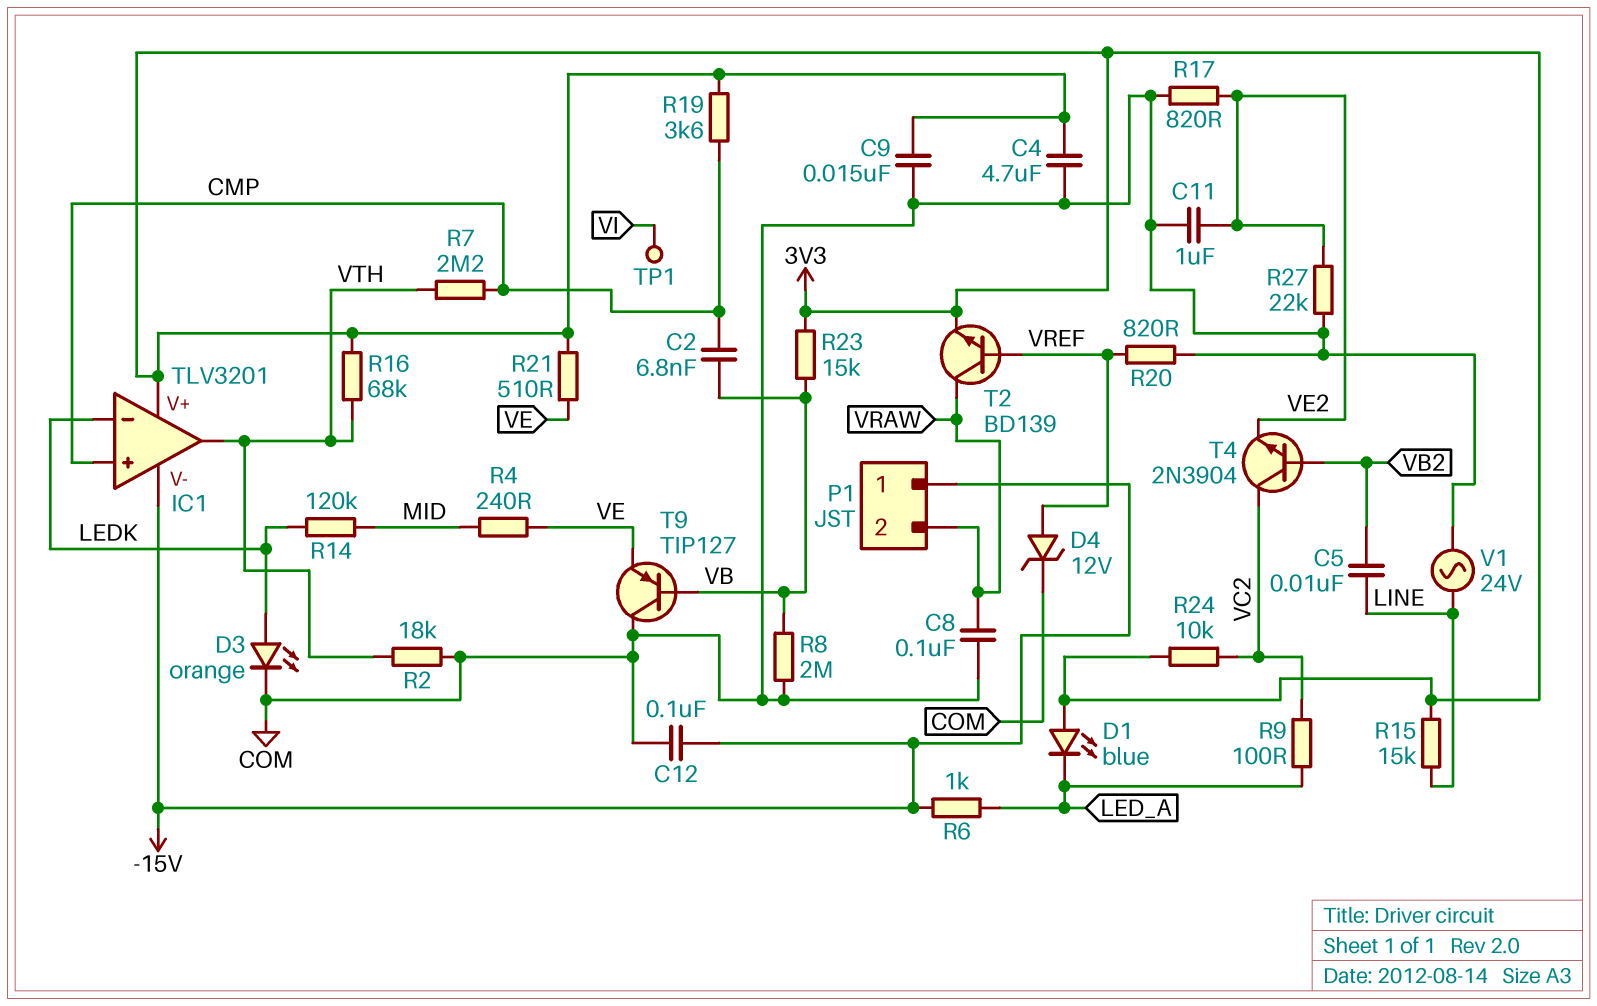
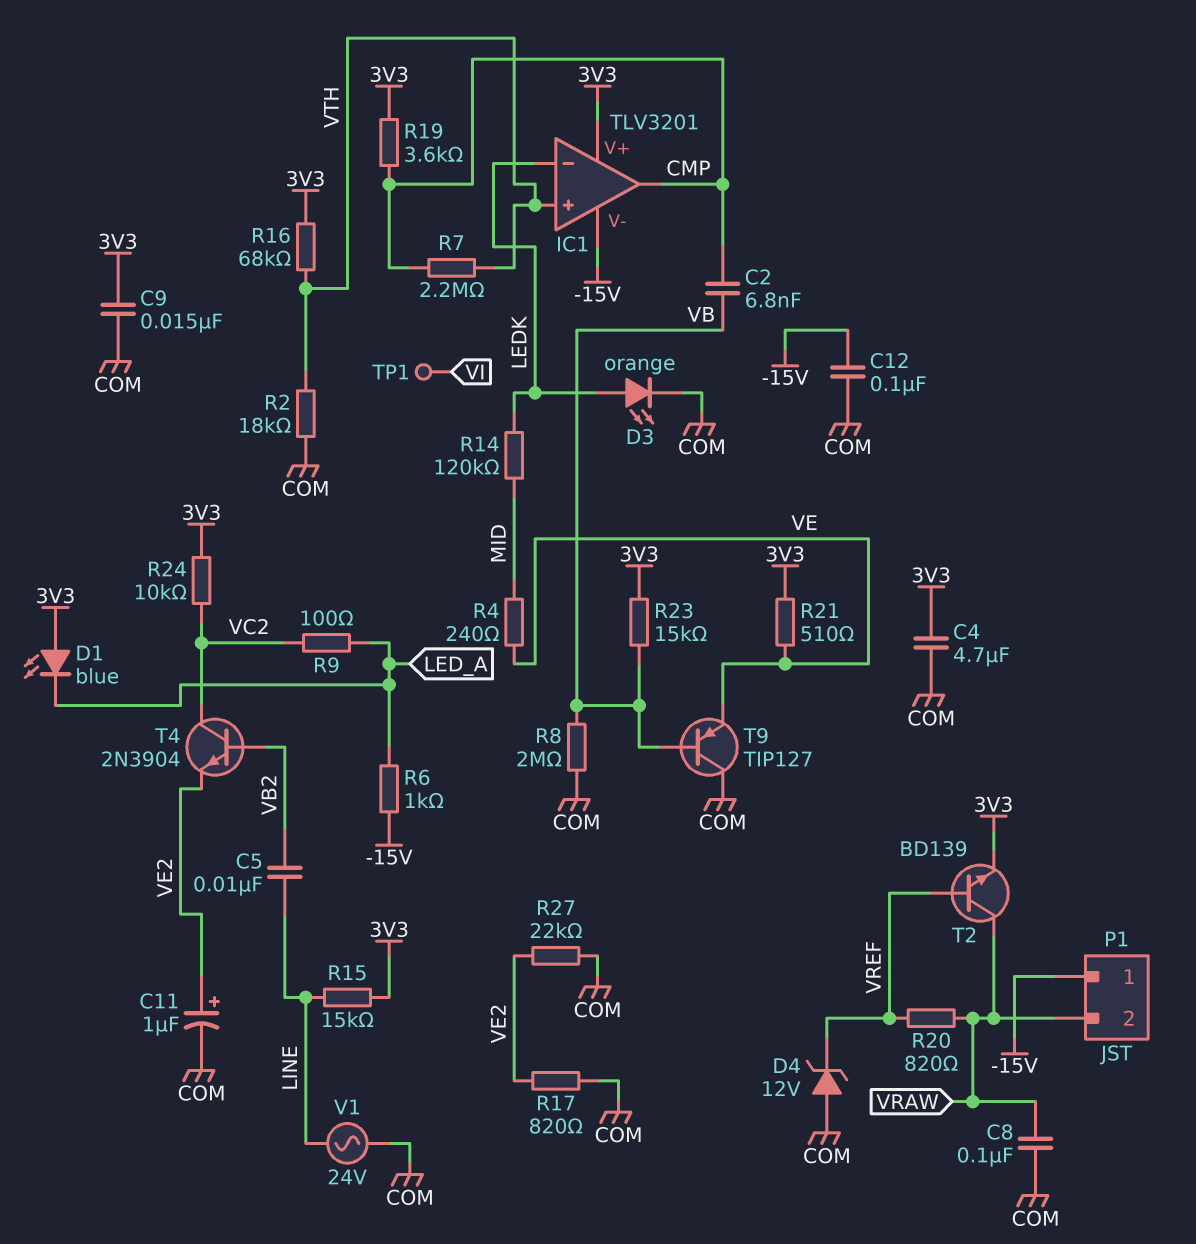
C11: 1uF (COM, VE2) -> 1uF (plus VE2, minus COM)
D4: zener 12V (A VREF, K COM) -> zener 12V (A COM, K VREF)
IC1 pin in+: CMP -> VTH
IC1 pin out: VTH -> CMP
R20: 820 (COM, VREF) -> 820 (VRAW, VREF)

